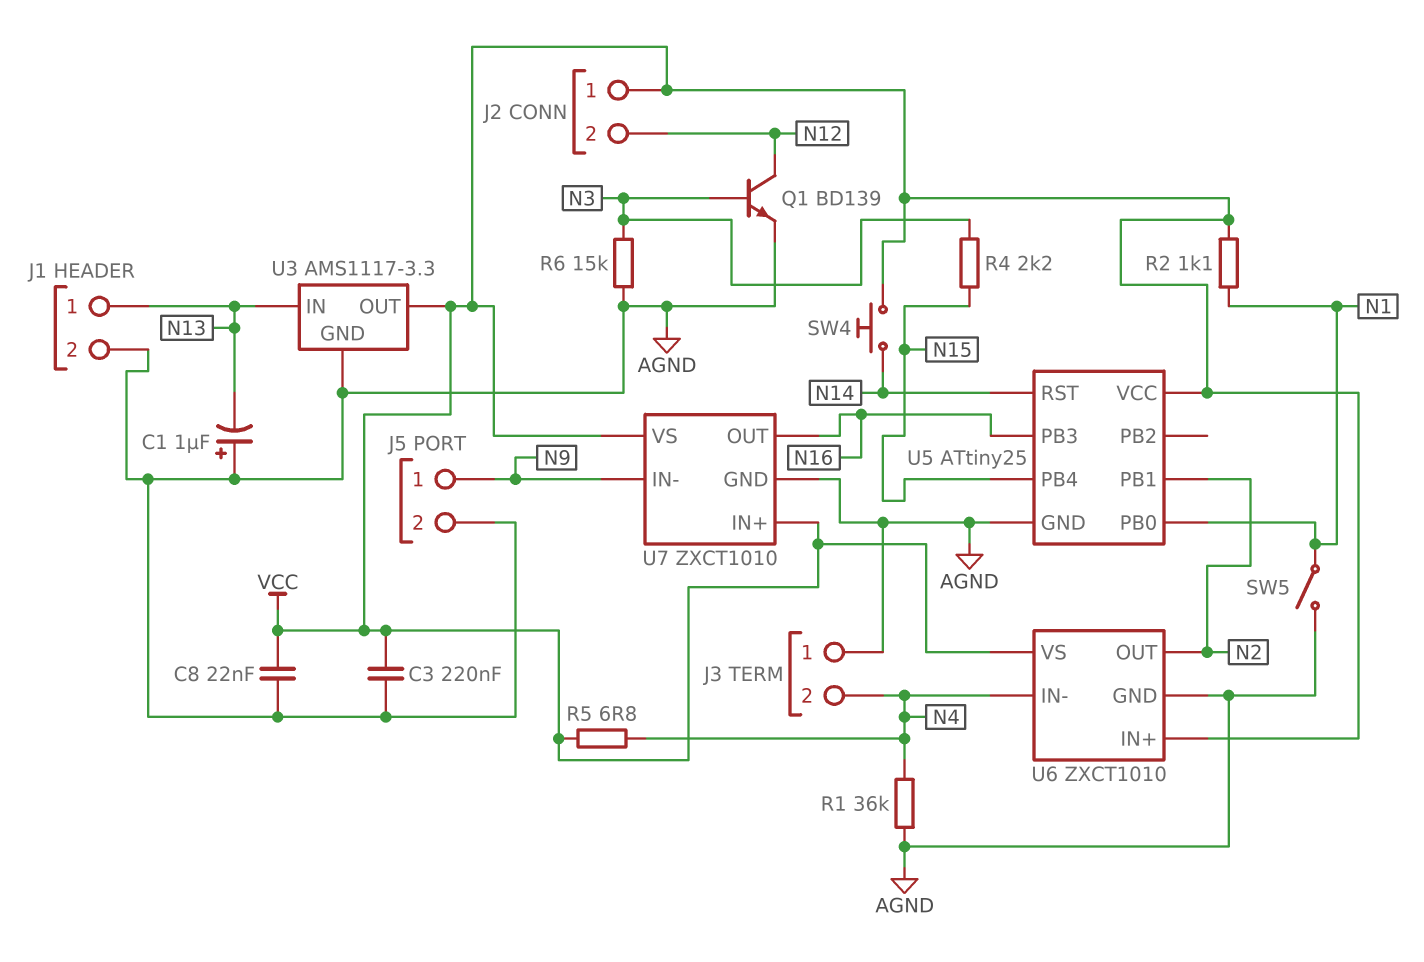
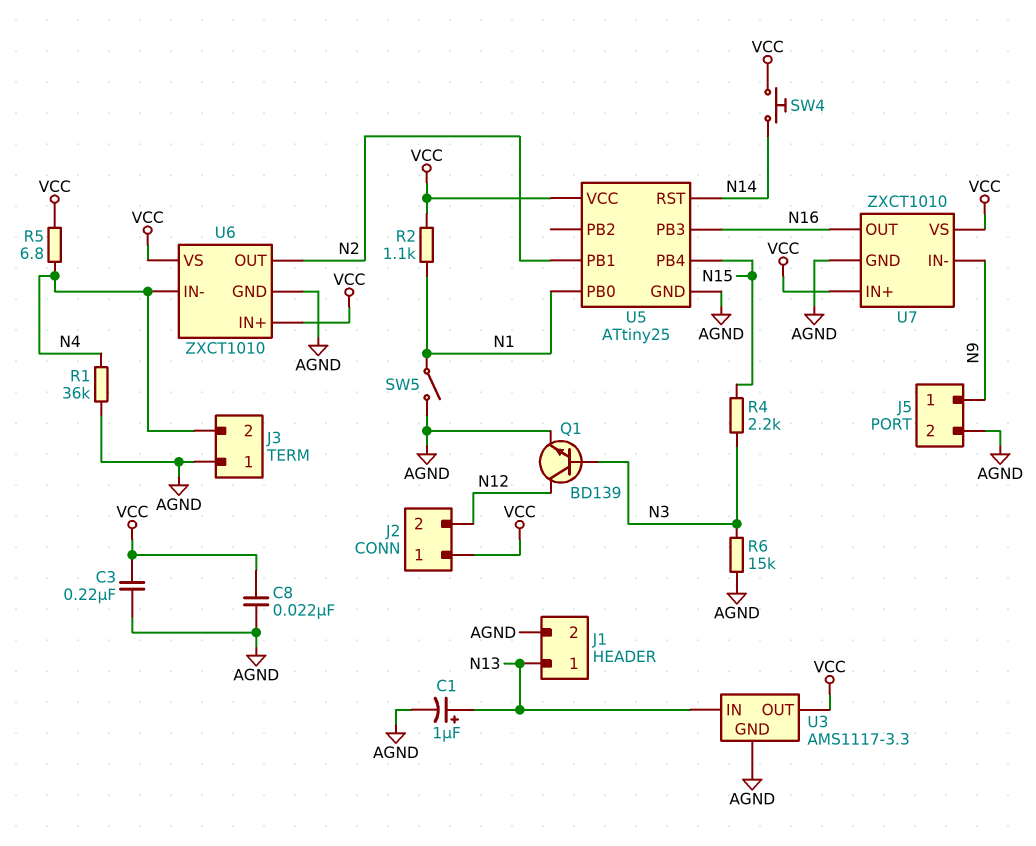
C1: 1uF (plus AGND, minus N13) -> 1uF (plus N13, minus AGND)

